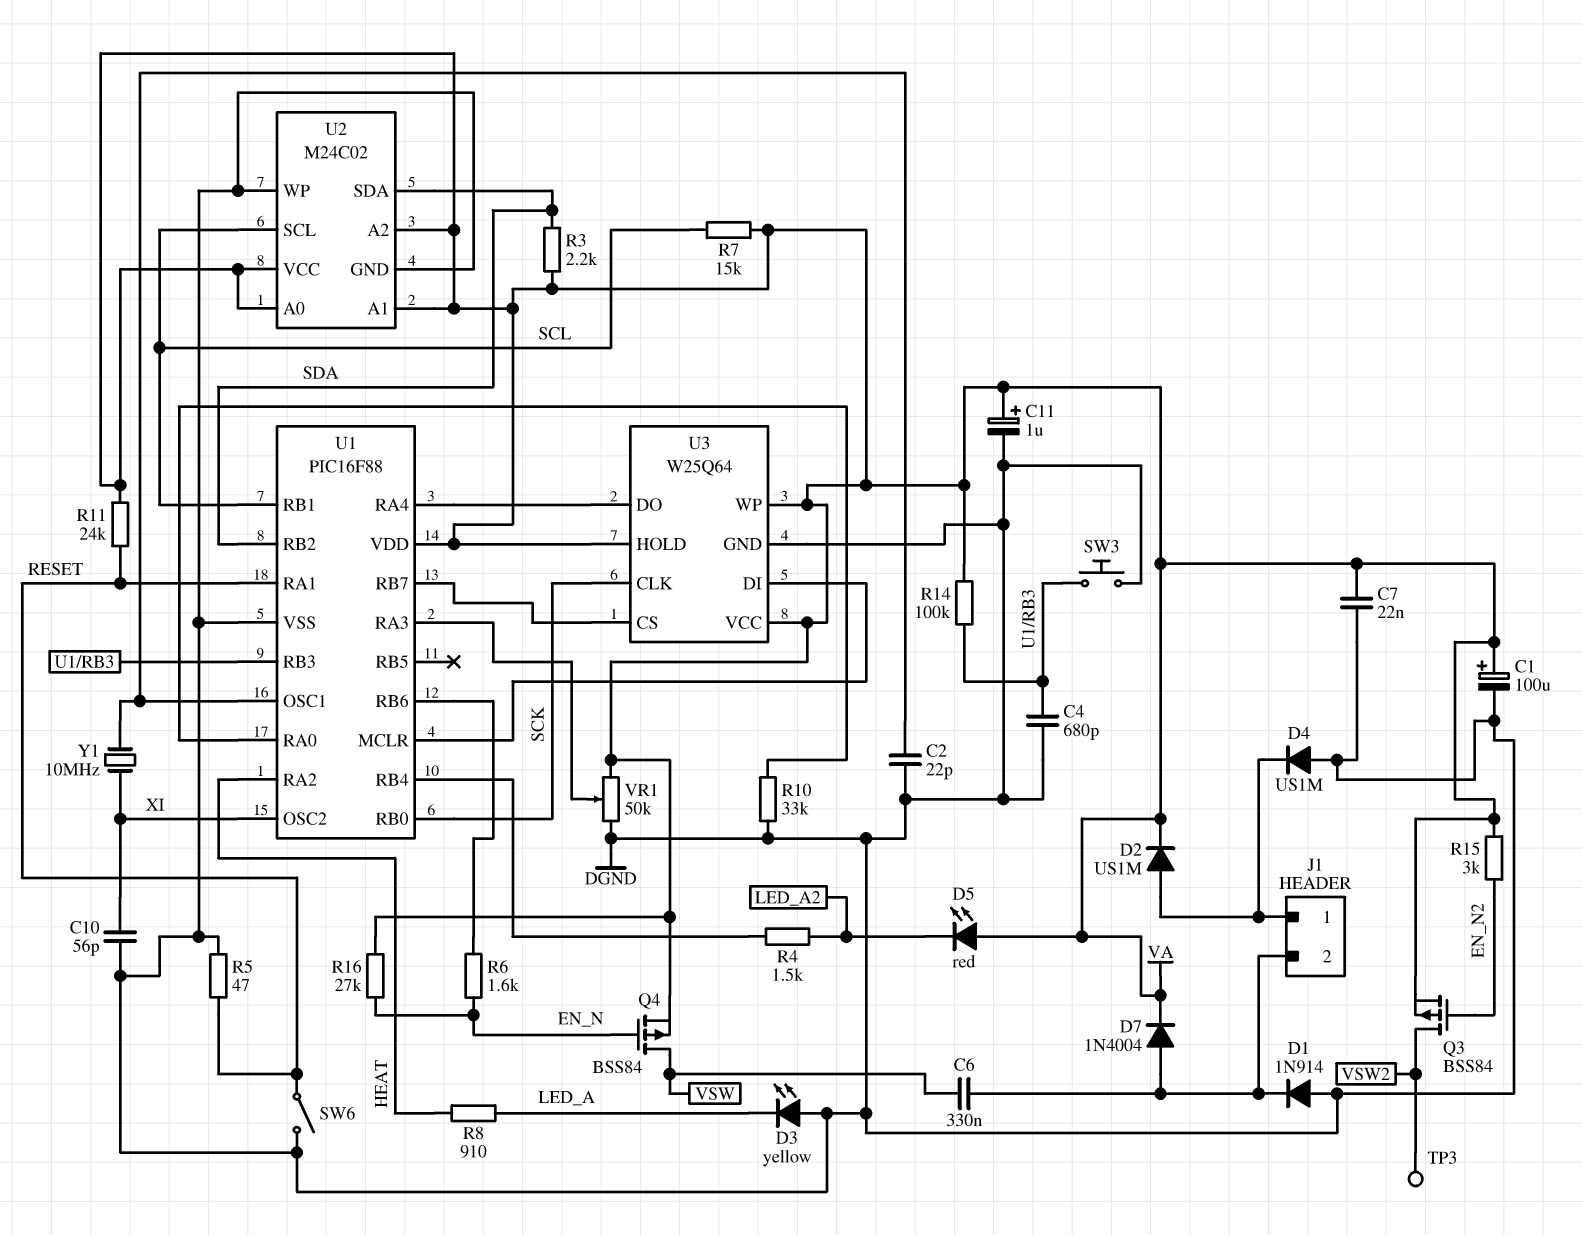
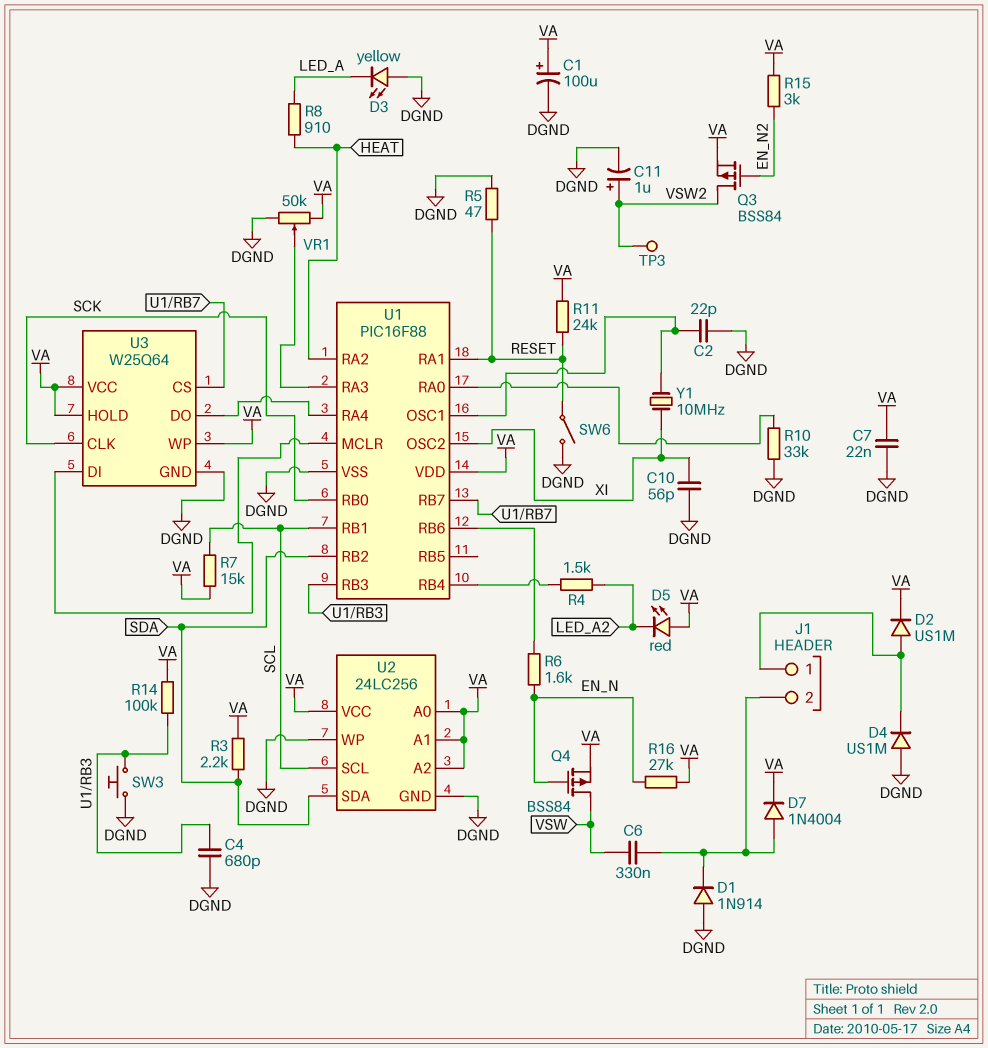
C11: 1uF (plus VA, minus DGND) -> 1uF (plus VSW2, minus DGND)
U2: M24C02 -> 24LC256

